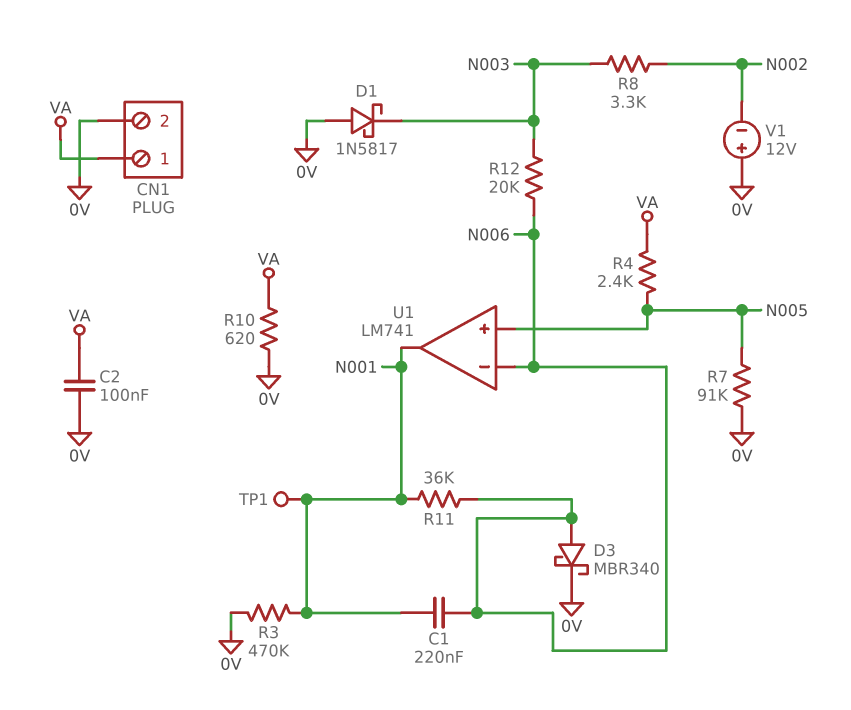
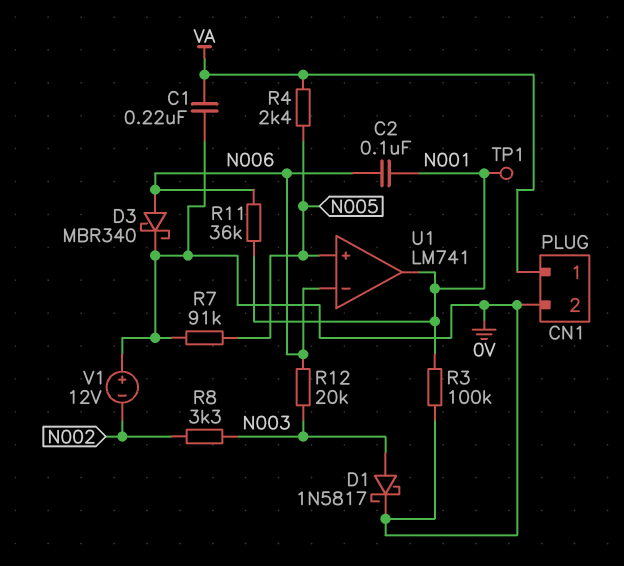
C1: 220nF (N001, N006) -> 220nF (0V, VA)
C2: 100nF (0V, VA) -> 100nF (N001, N006)
D1: schottky 1N5817 (A 0V, K N003) -> schottky 1N5817 (A N003, K 0V)
R3: 470k (0V, N001) -> 100k (0V, N001)
R10: 620 (0V, VA) -> none

